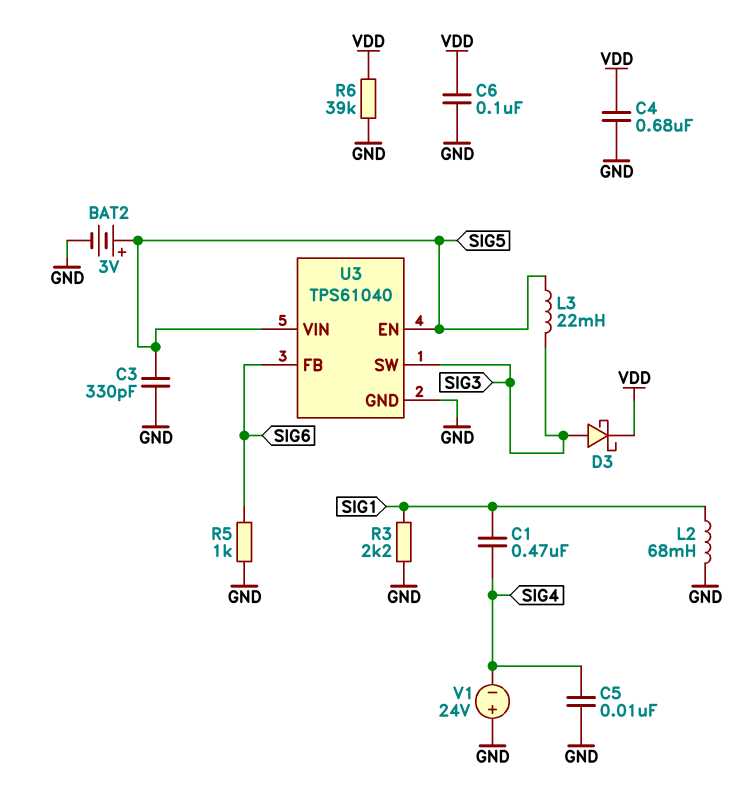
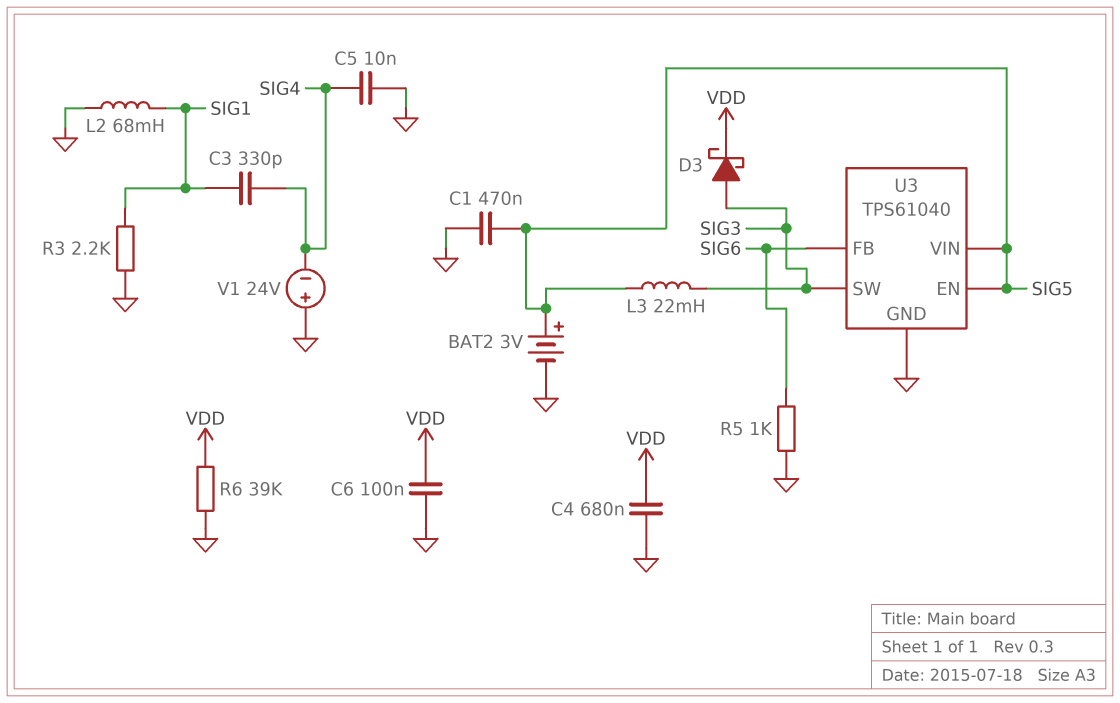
C1: 470nF (SIG1, SIG4) -> 470nF (GND, SIG5)
C3: 330pF (GND, SIG5) -> 330pF (SIG1, SIG4)

